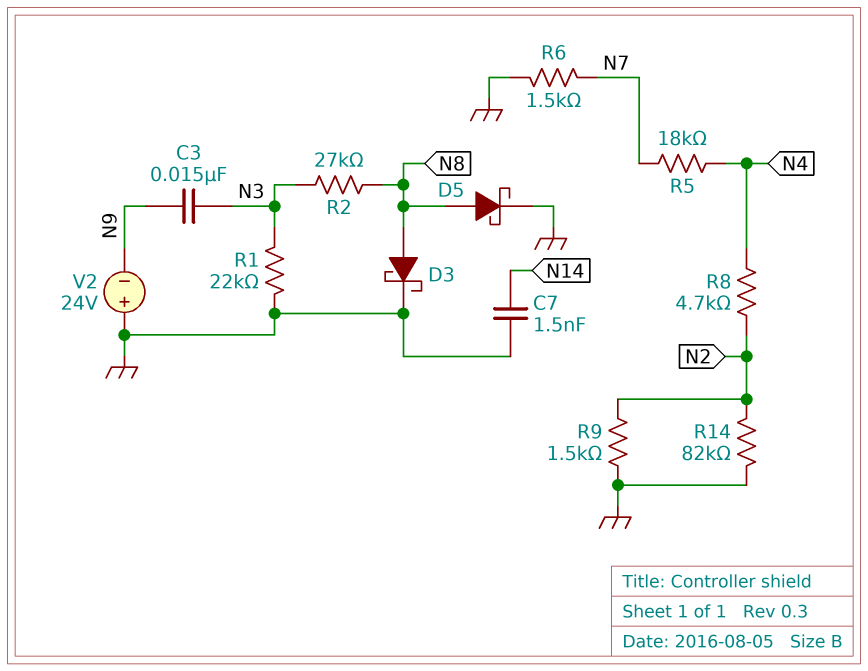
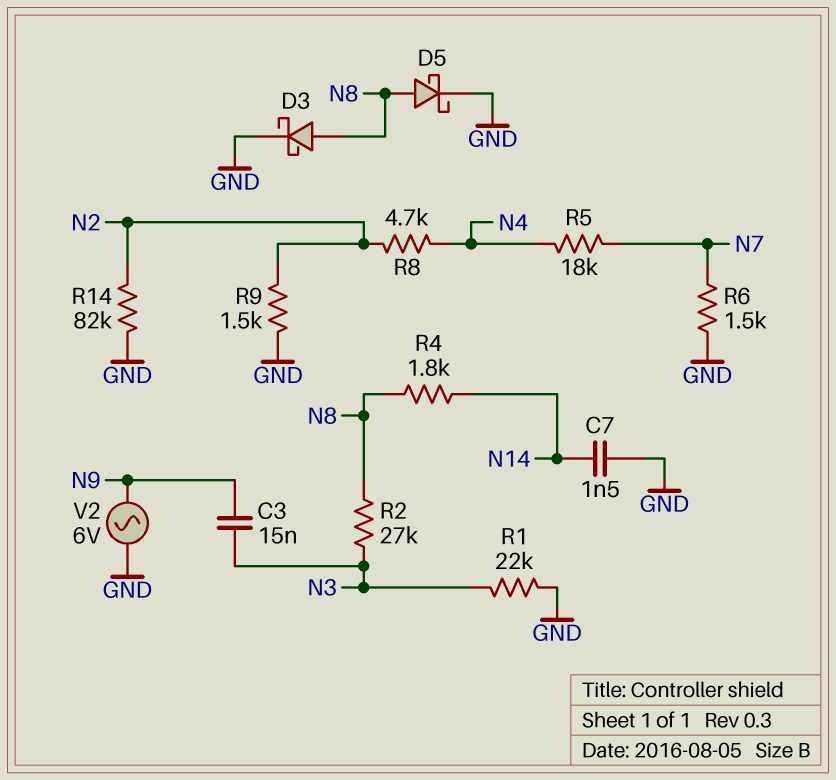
R4: none -> 1.8k (N8, N14)
V2: 24V (plus GND, minus N9) -> AC 6V (GND, N9)

